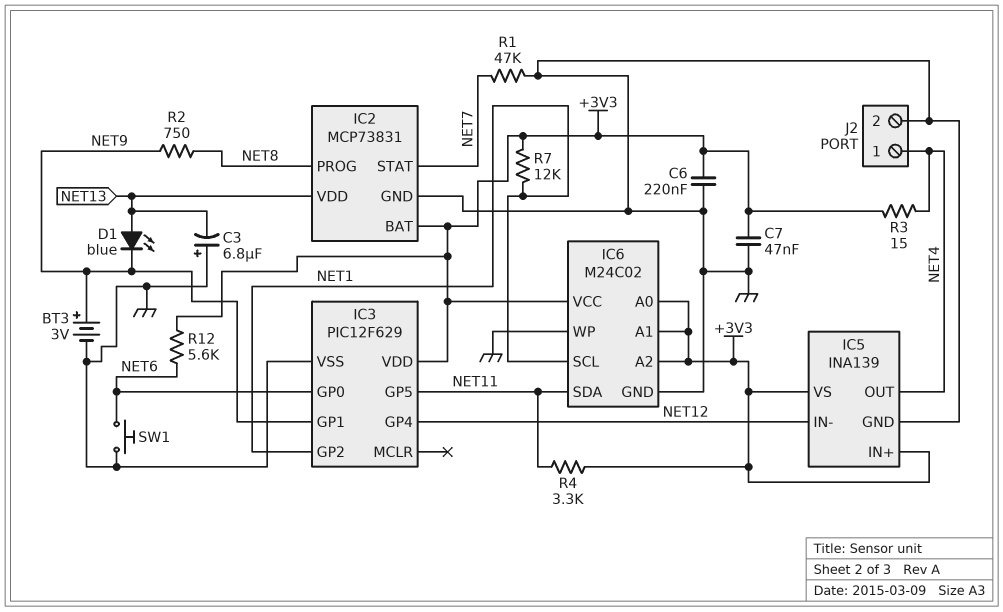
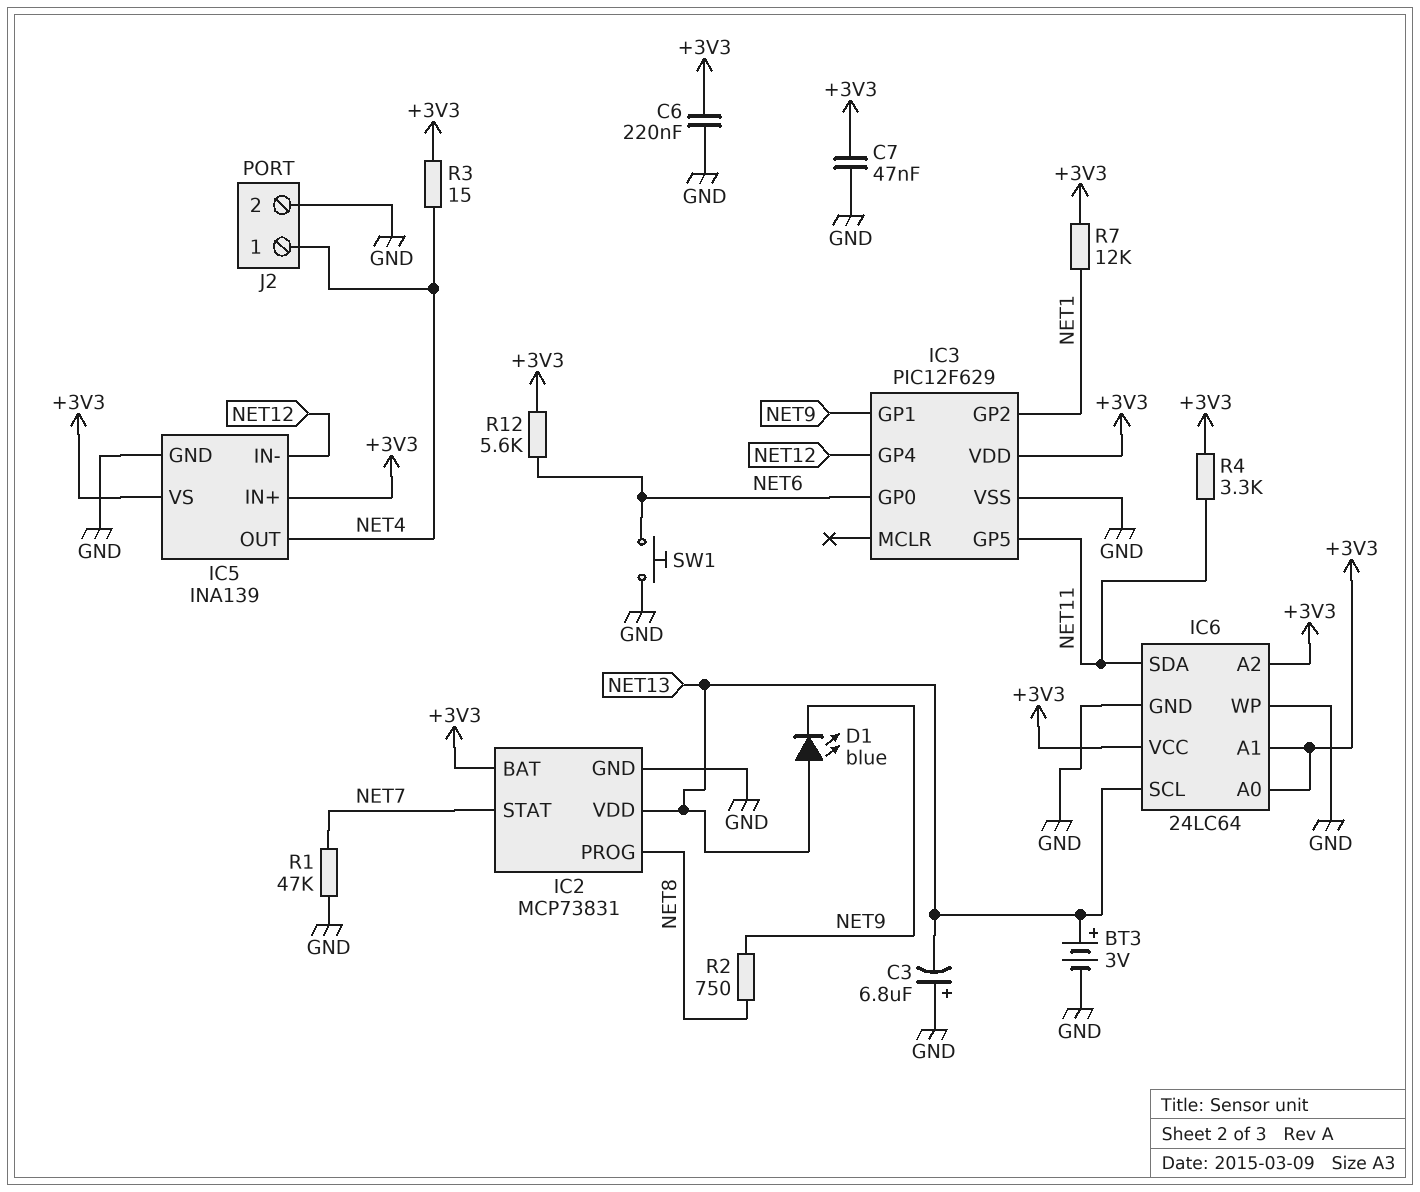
BT3: 3V (plus NET9, minus GND) -> 3V (plus NET13, minus GND)
IC6: M24C02 -> 24LC64
IC6 pin SCL: NET1 -> NET13

